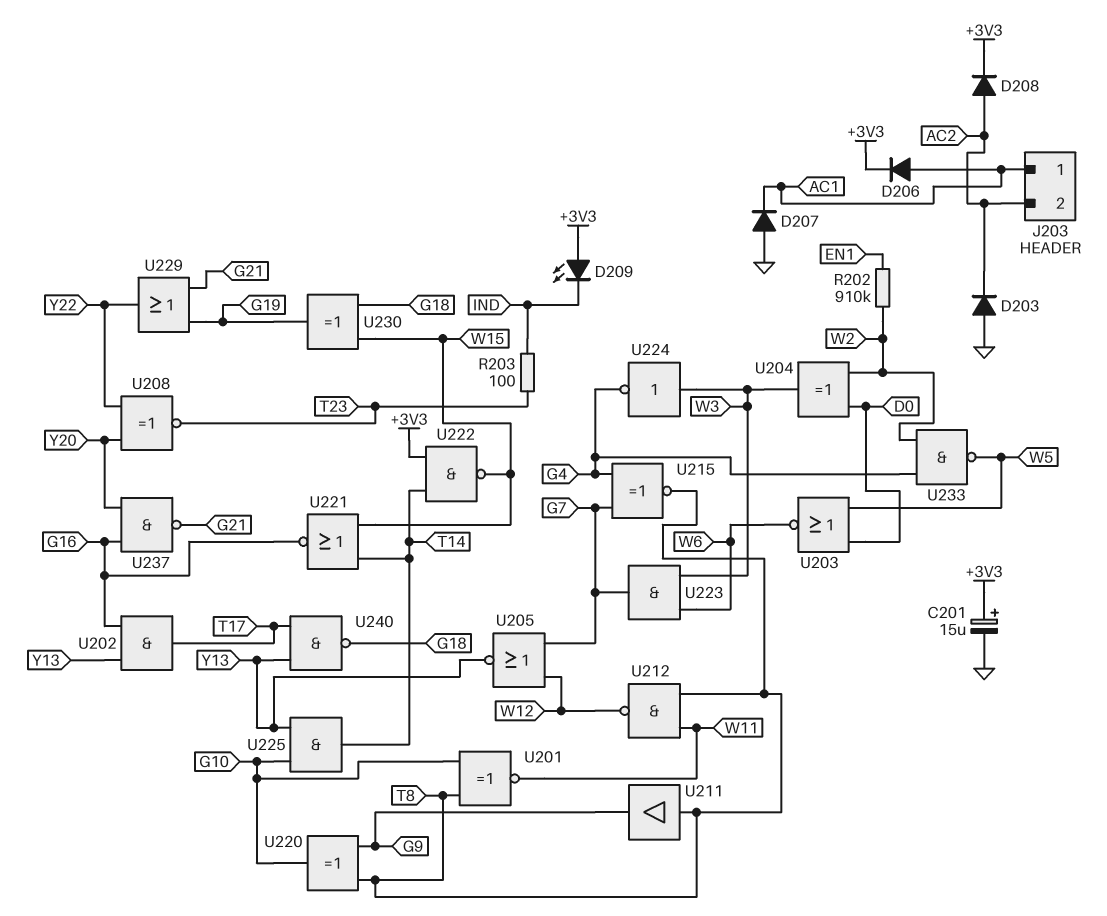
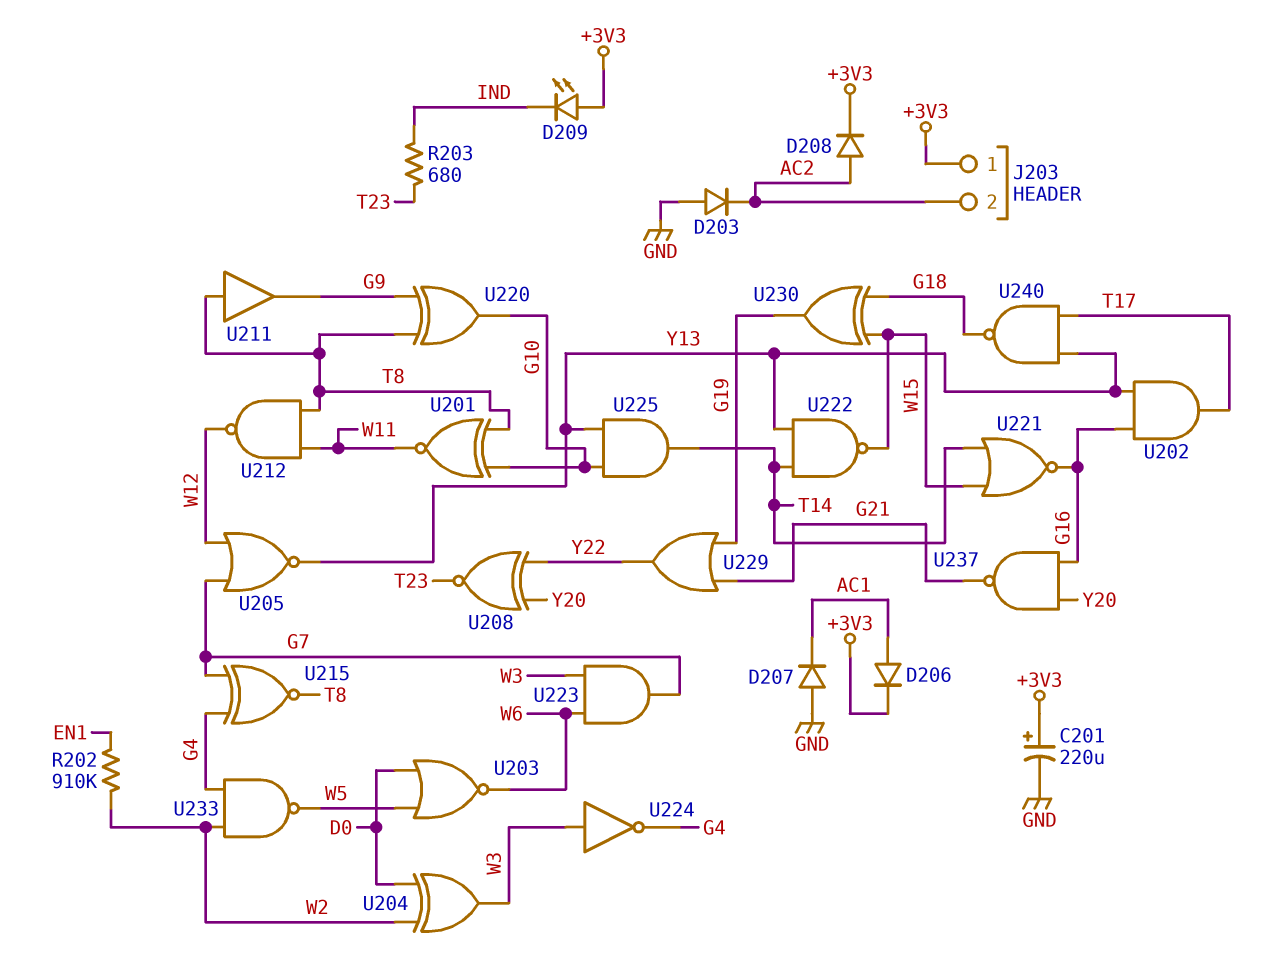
C201: 15uF (plus +3V3, minus GND) -> 220uF (plus +3V3, minus GND)
J203 pin 1: AC1 -> +3V3
R203: 100 (IND, T23) -> 680 (IND, T23)
U222: NAND (in +3V3, in T14, out W15) -> NAND (in T14, in Y13, out W15)

